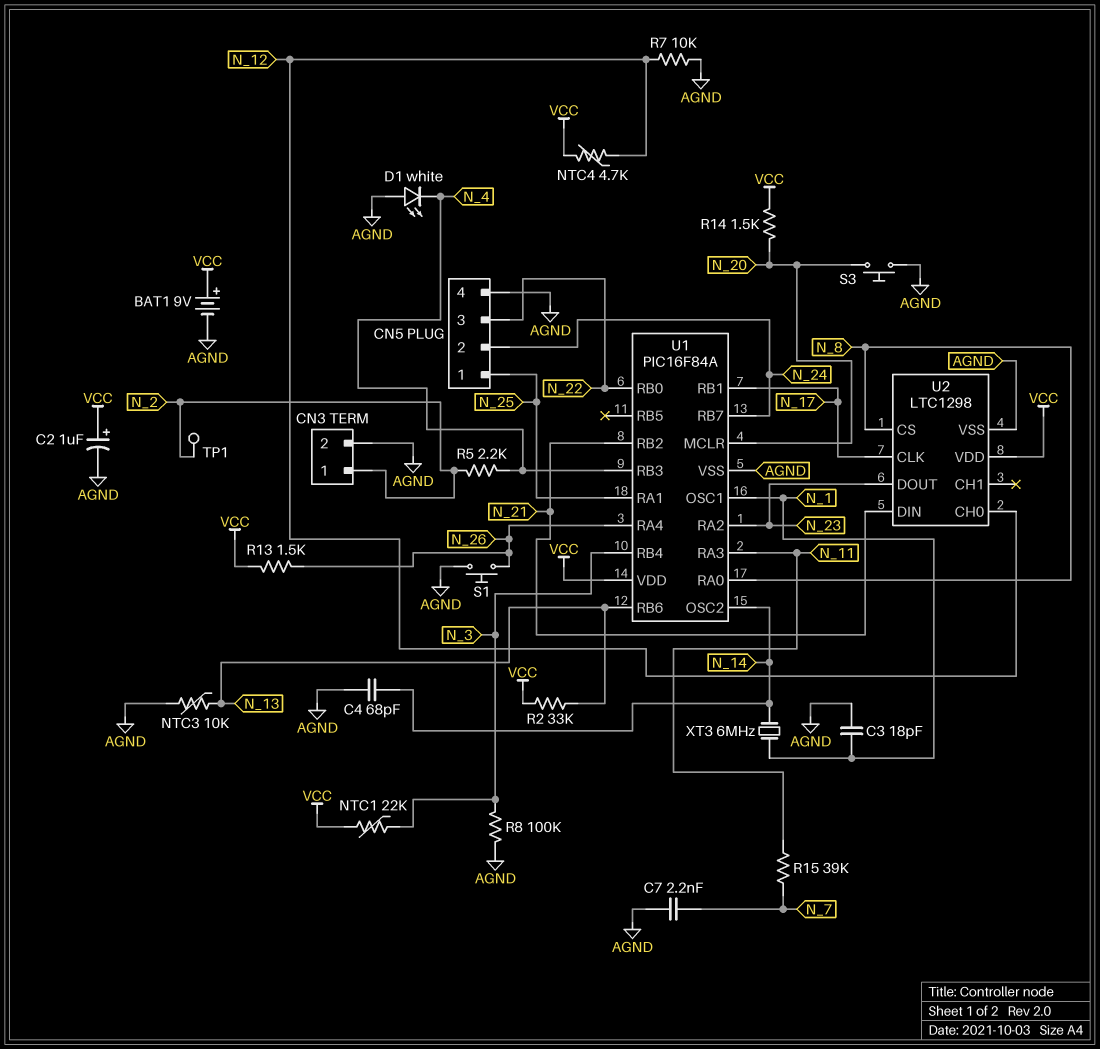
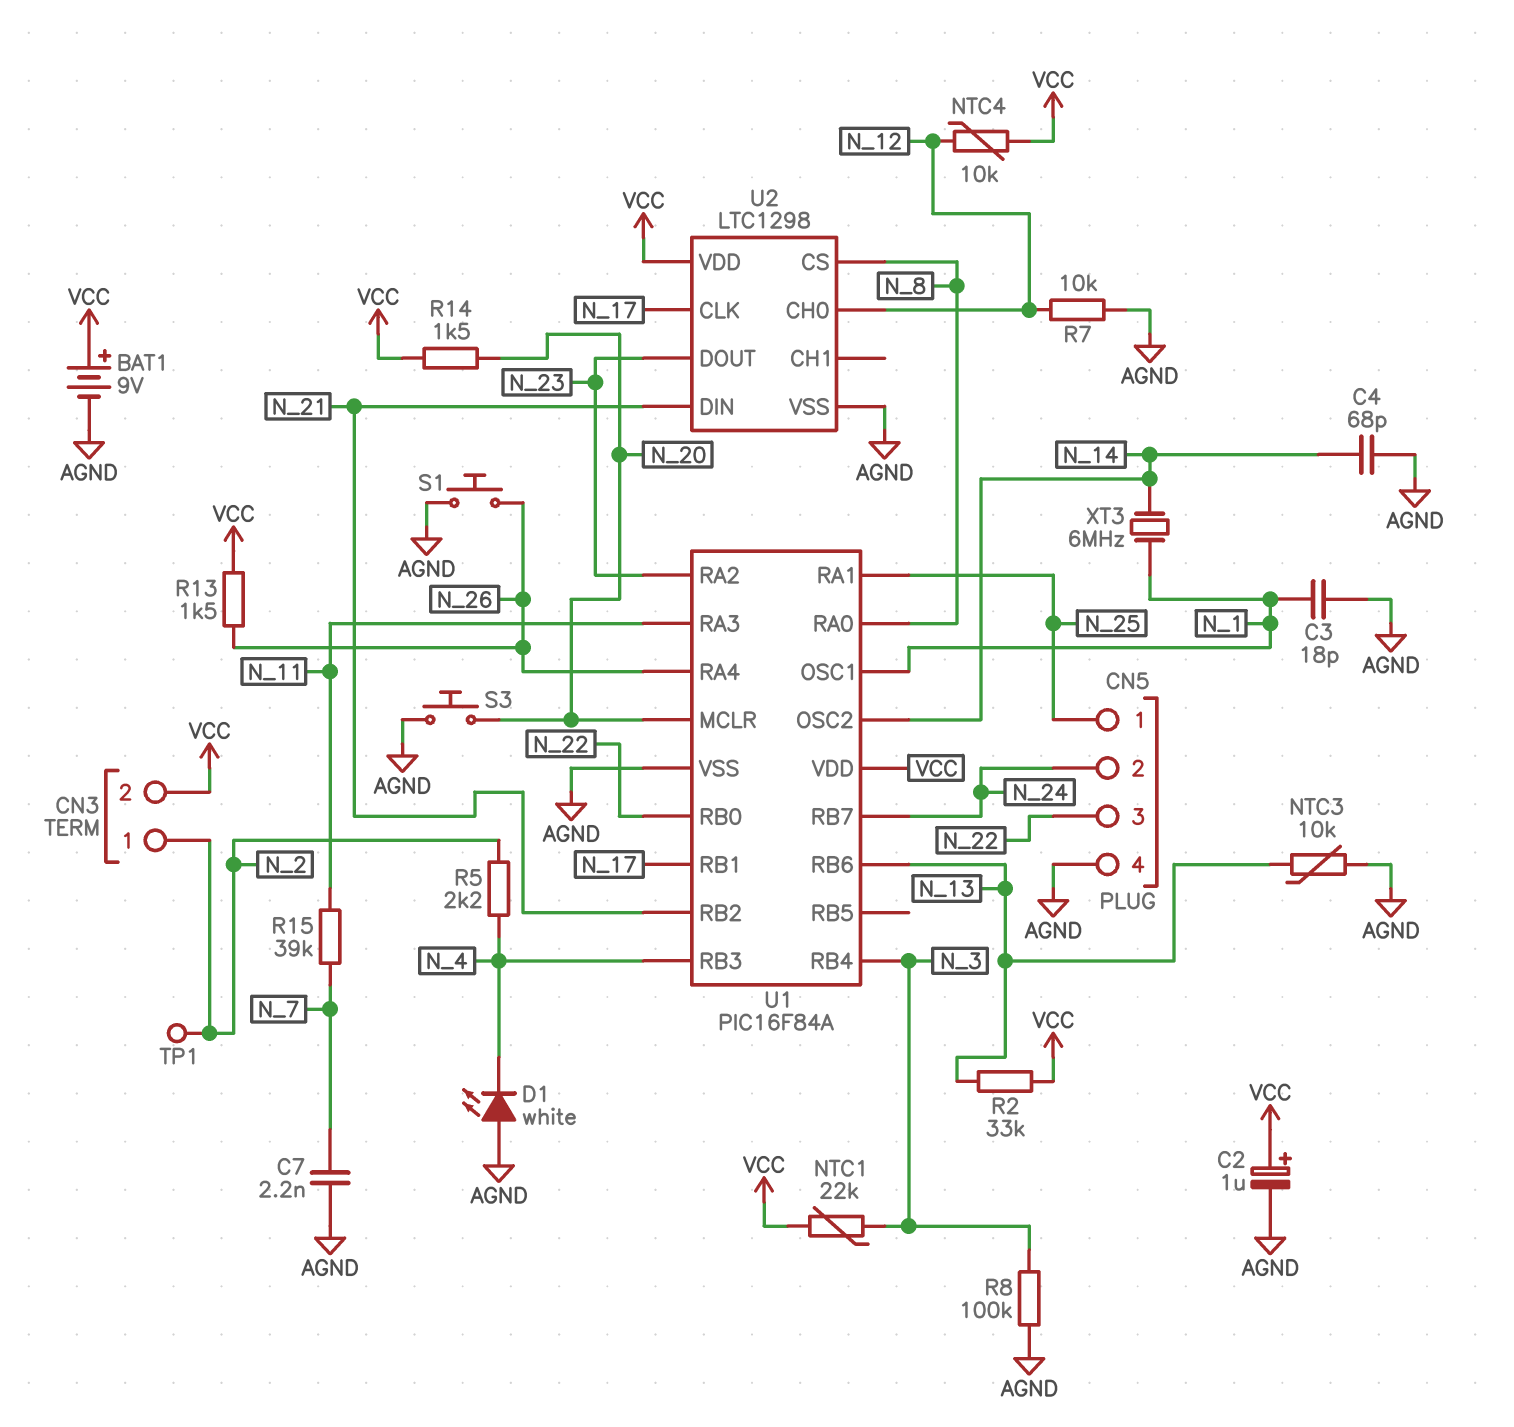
CN3 pin 2: AGND -> VCC
NTC4: 4.7k (N_12, VCC) -> 10k (N_12, VCC)

